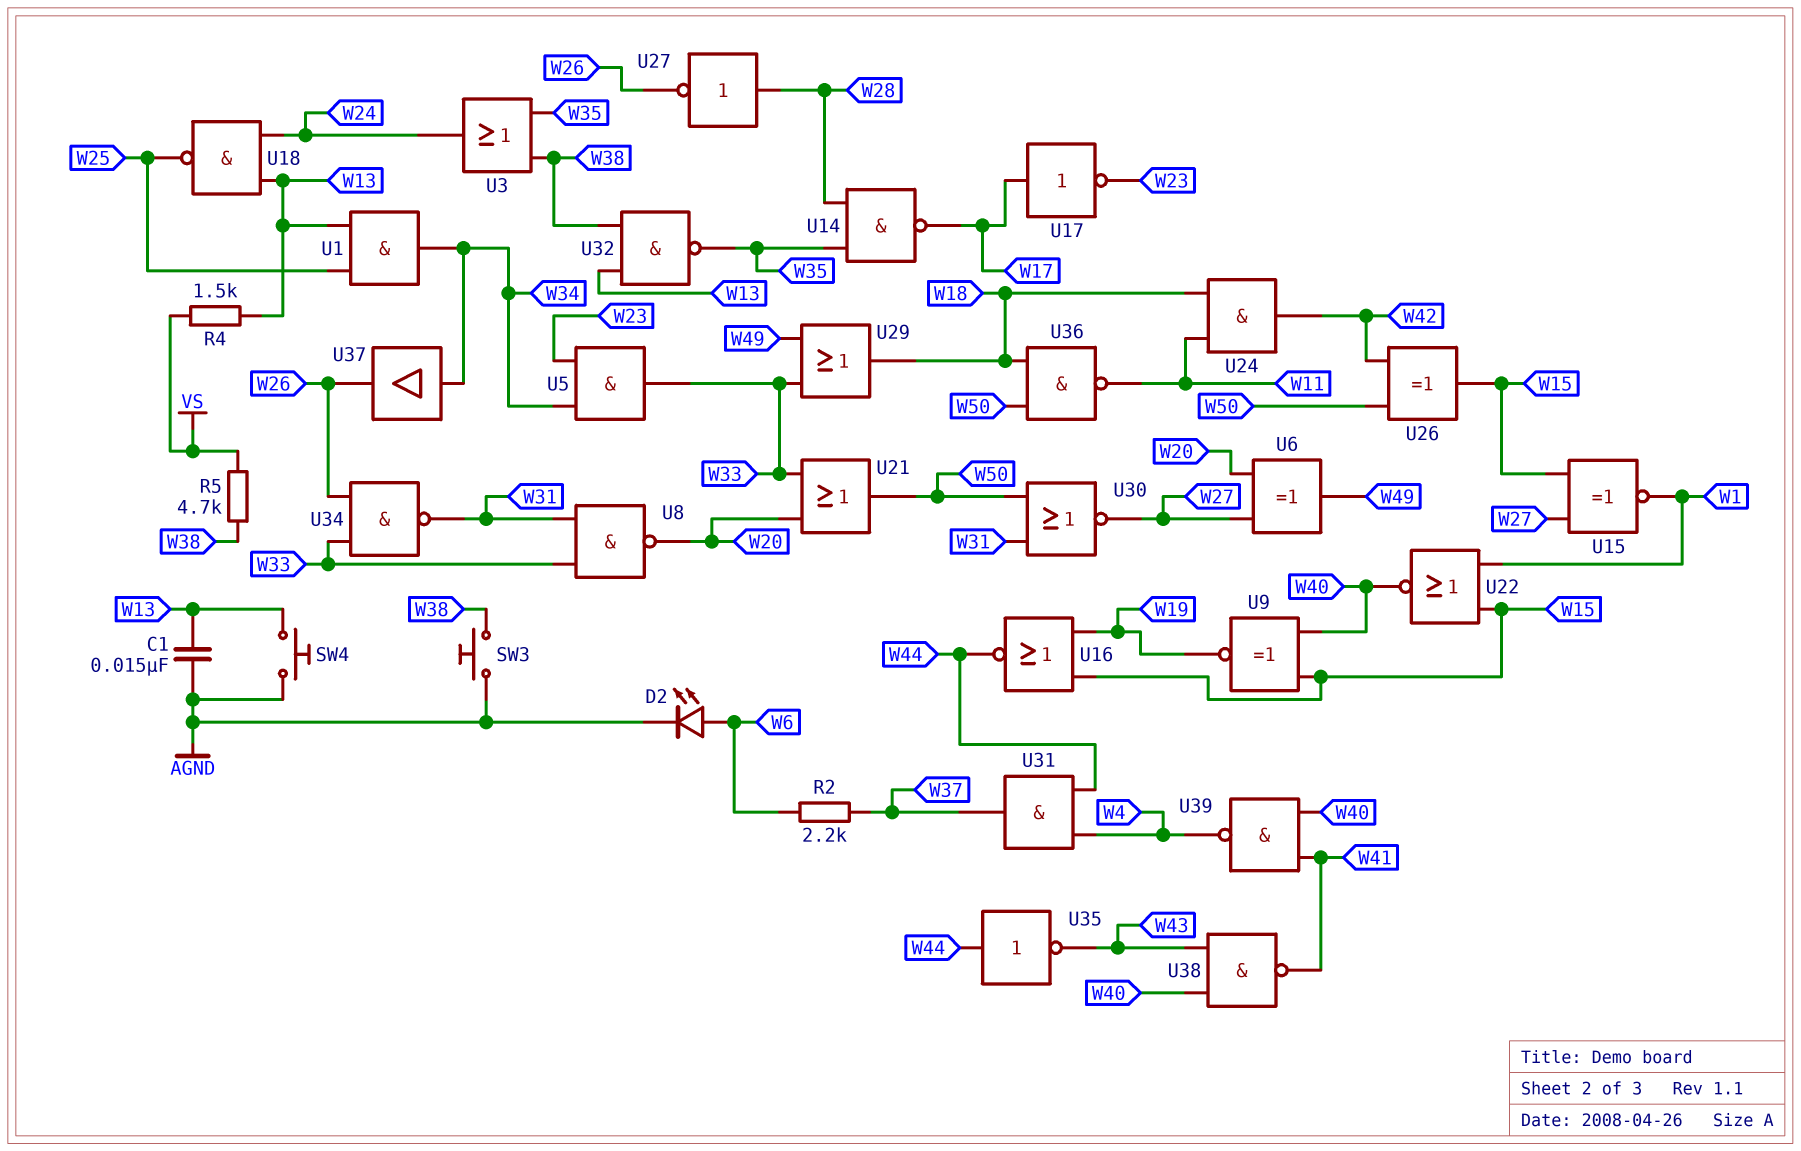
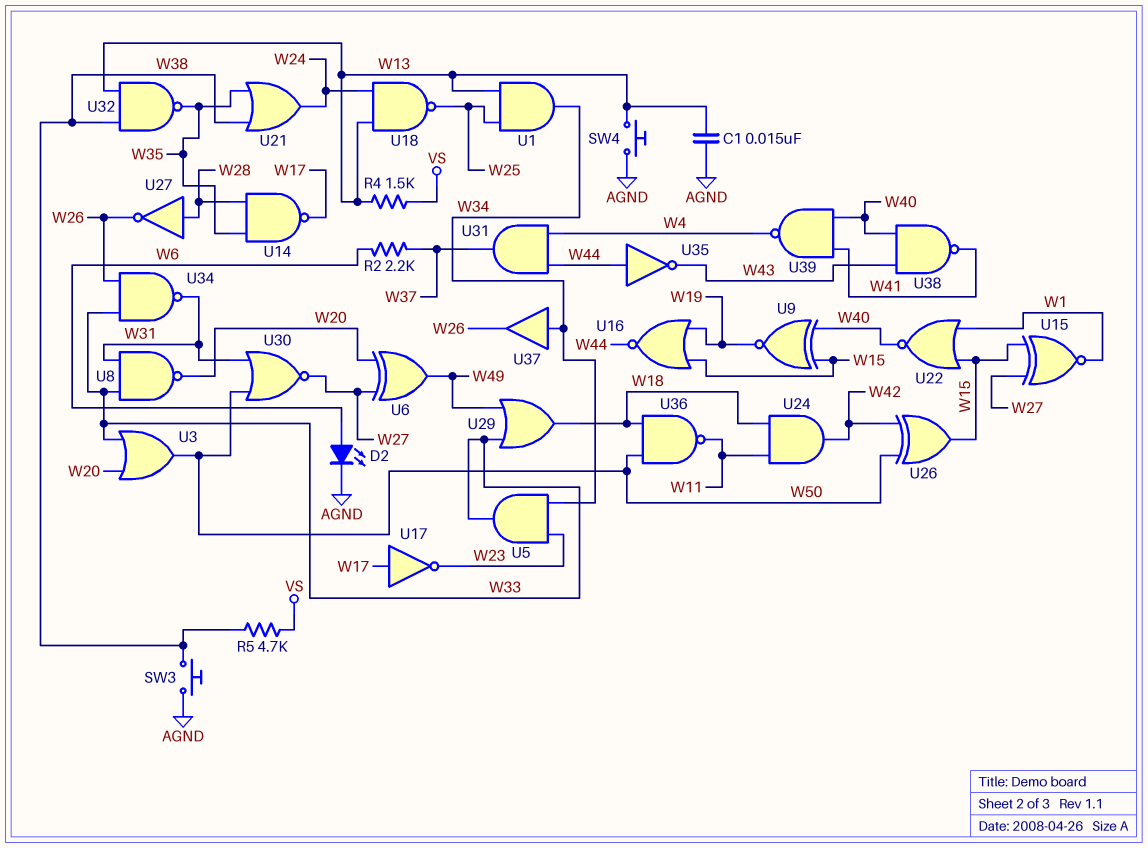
U3: OR (in W35, in W38, out W24) -> OR (in W20, in W33, out W50)
U21: OR (in W20, in W33, out W50) -> OR (in W35, in W38, out W24)

